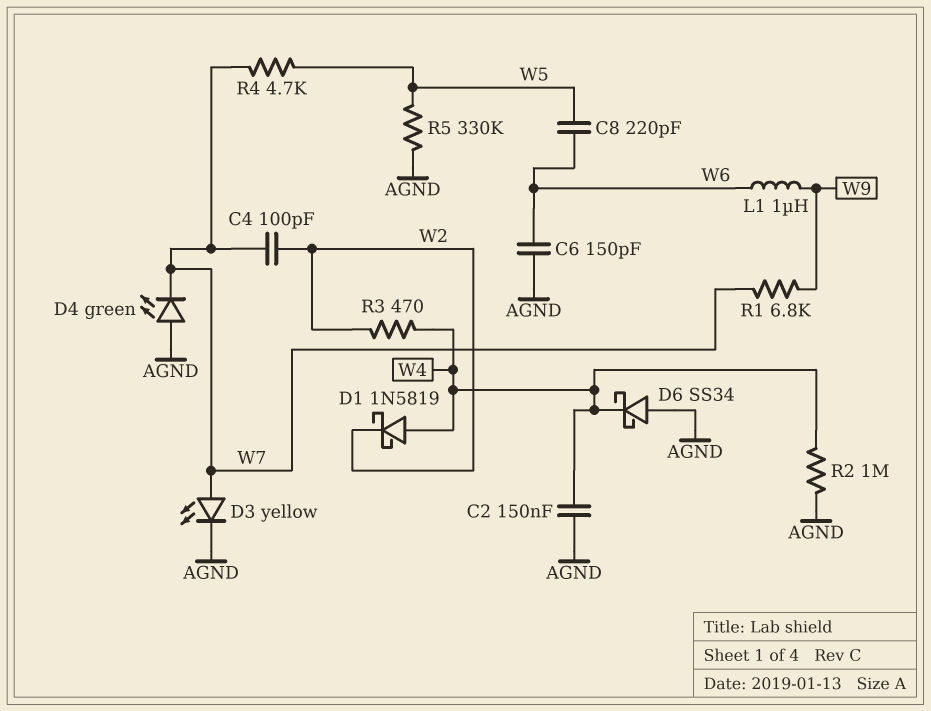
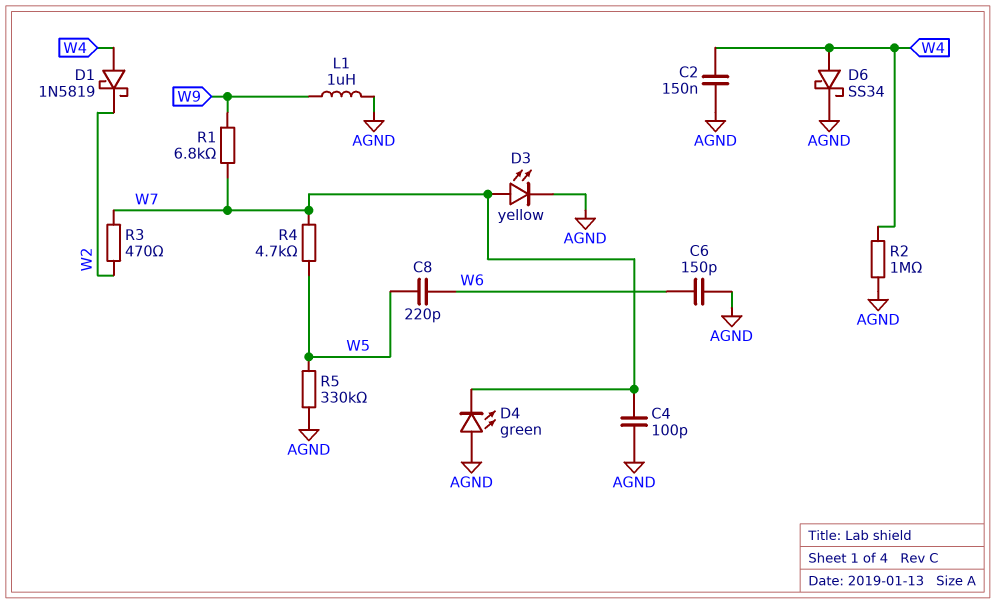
C4: 100pF (W2, W7) -> 100pF (AGND, W7)
D6: schottky SS34 (A AGND, K W4) -> schottky SS34 (A W4, K AGND)
L1: 1uH (W6, W9) -> 1uH (AGND, W9)
R3: 470 (W2, W4) -> 470 (W2, W7)

